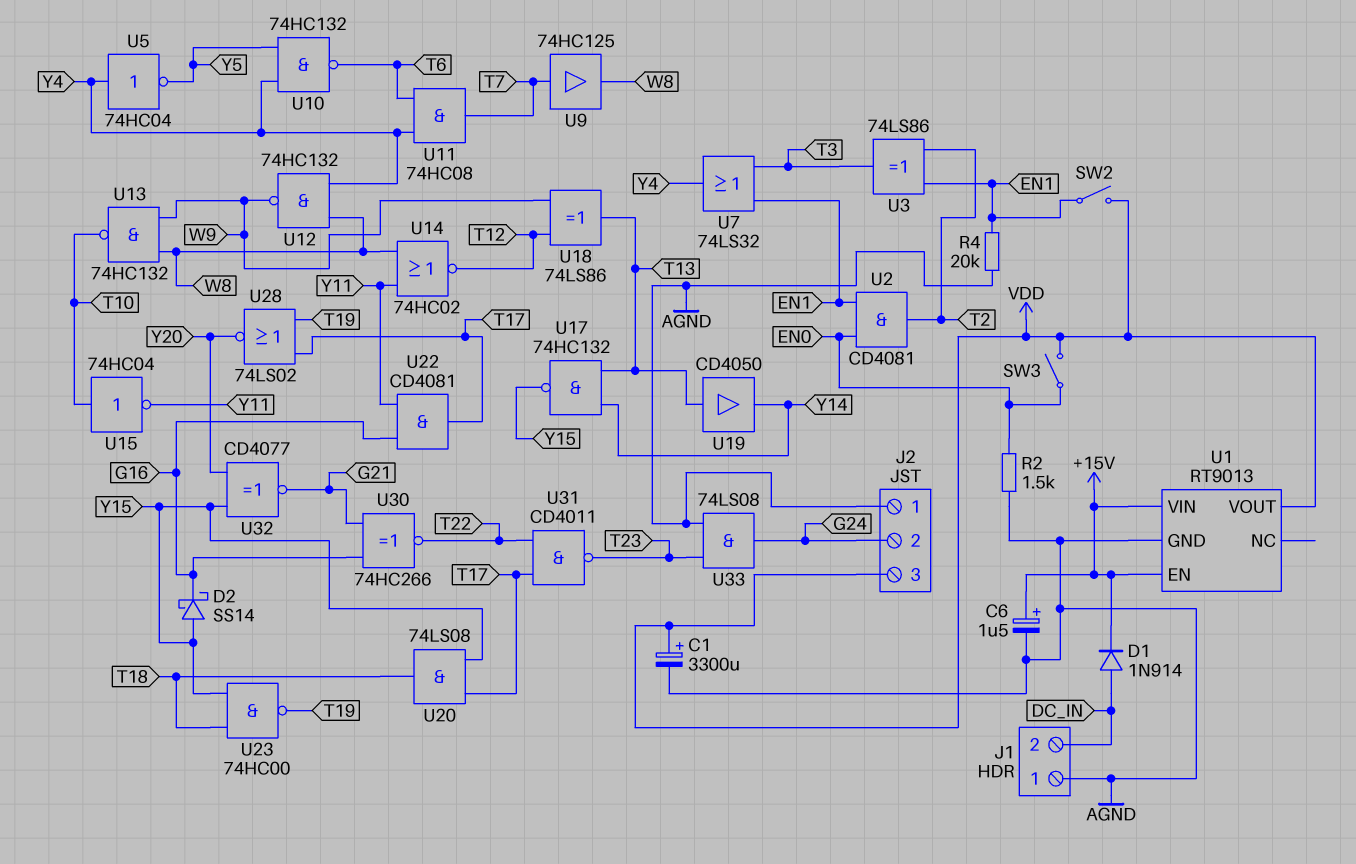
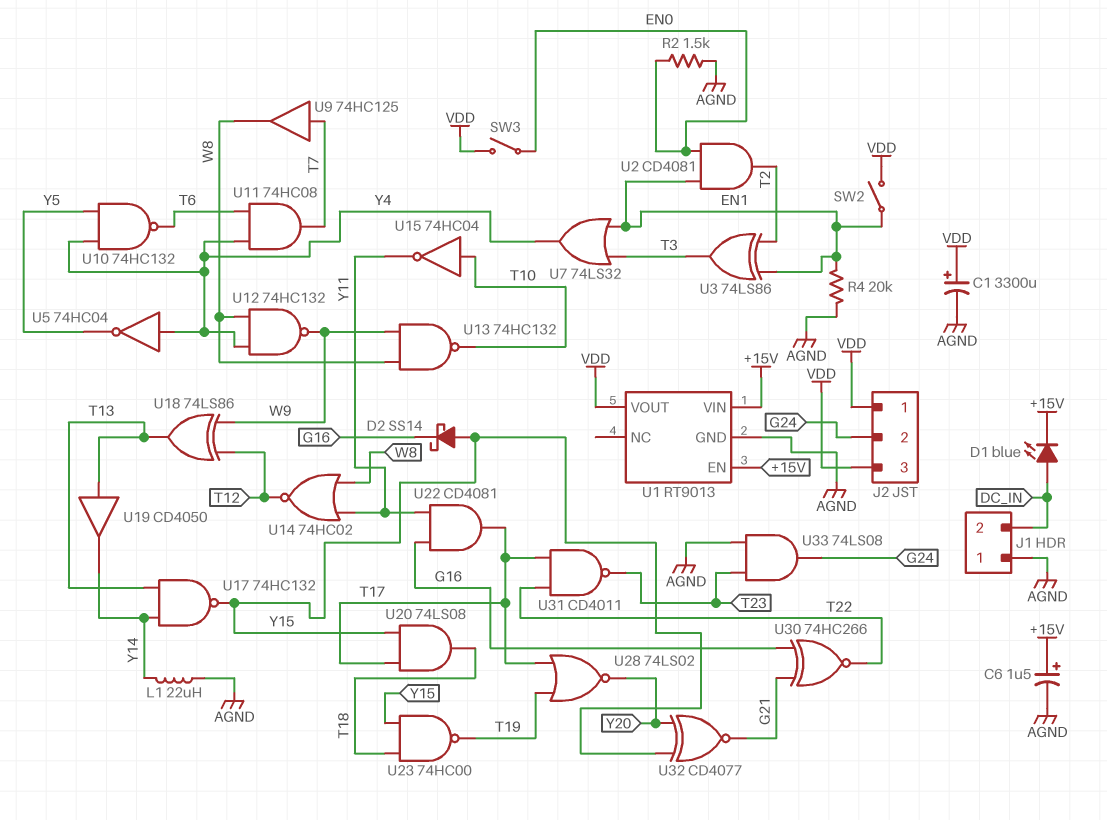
D1: diode 1N914 (A DC_IN, K +15V) -> LED blue (A DC_IN, K +15V)
J2 pin 1: AGND -> VDD
L1: none -> 22uH (AGND, Y14)

